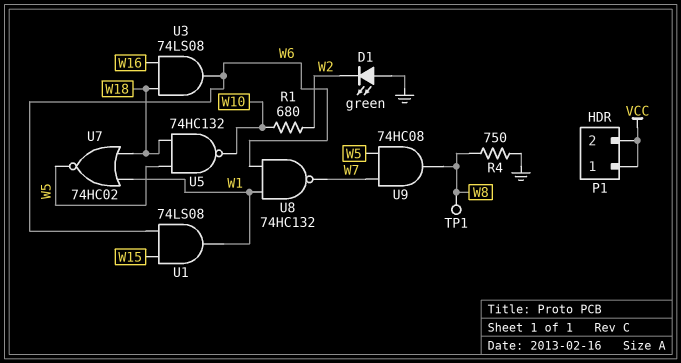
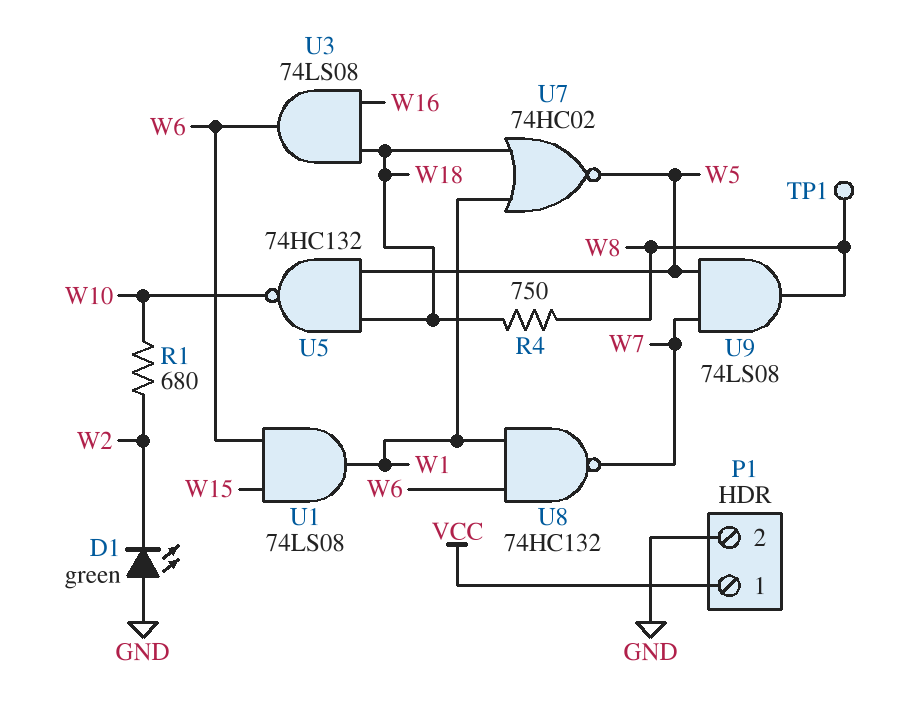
P1 pin 2: VCC -> GND
R4: 750 (GND, W8) -> 750 (W8, W18)
U9: AND 74HC08 (in W5, in W7, out W8) -> AND 74LS08 (in W5, in W7, out W8)

